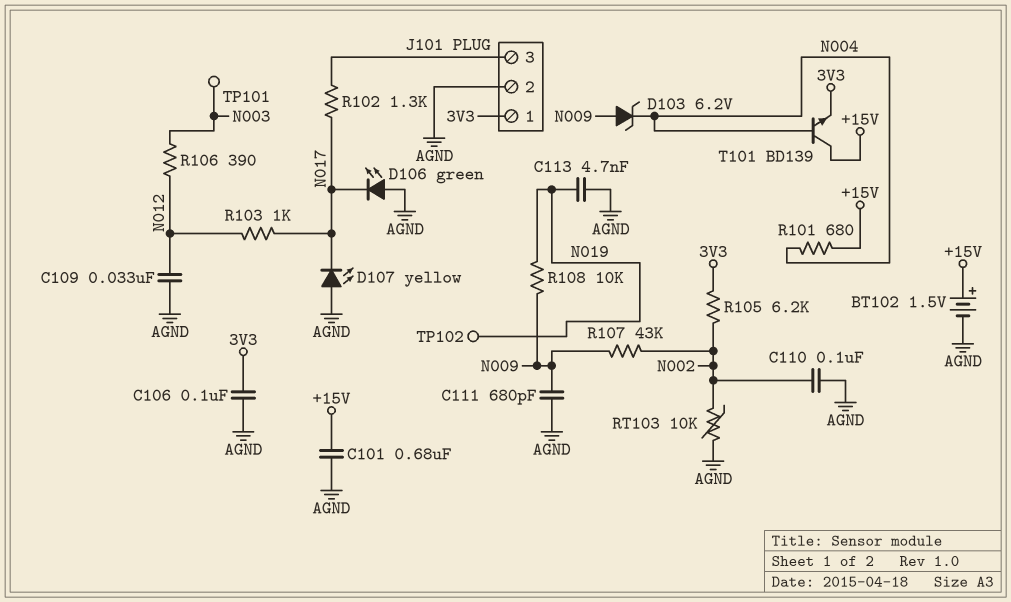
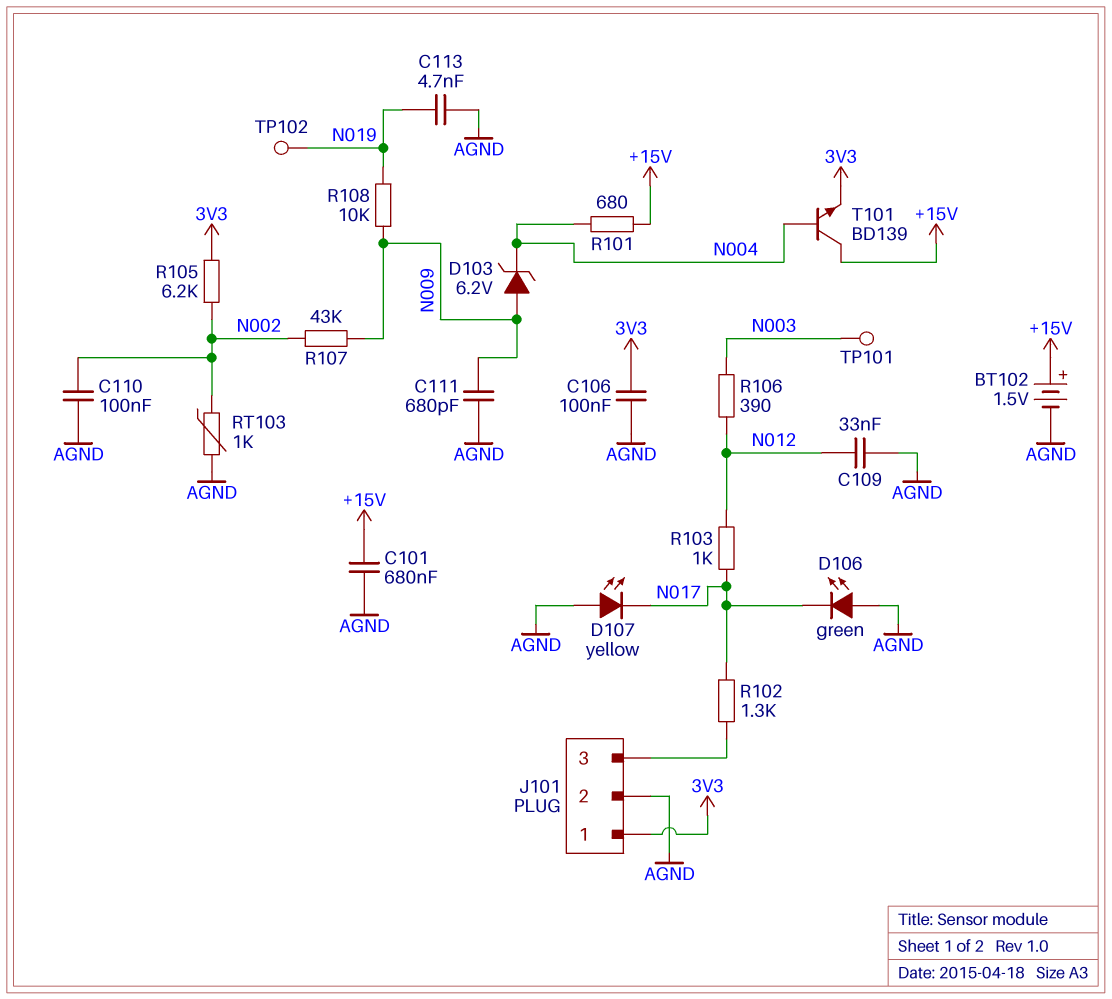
RT103: 10k (AGND, N002) -> 1k (AGND, N002)

